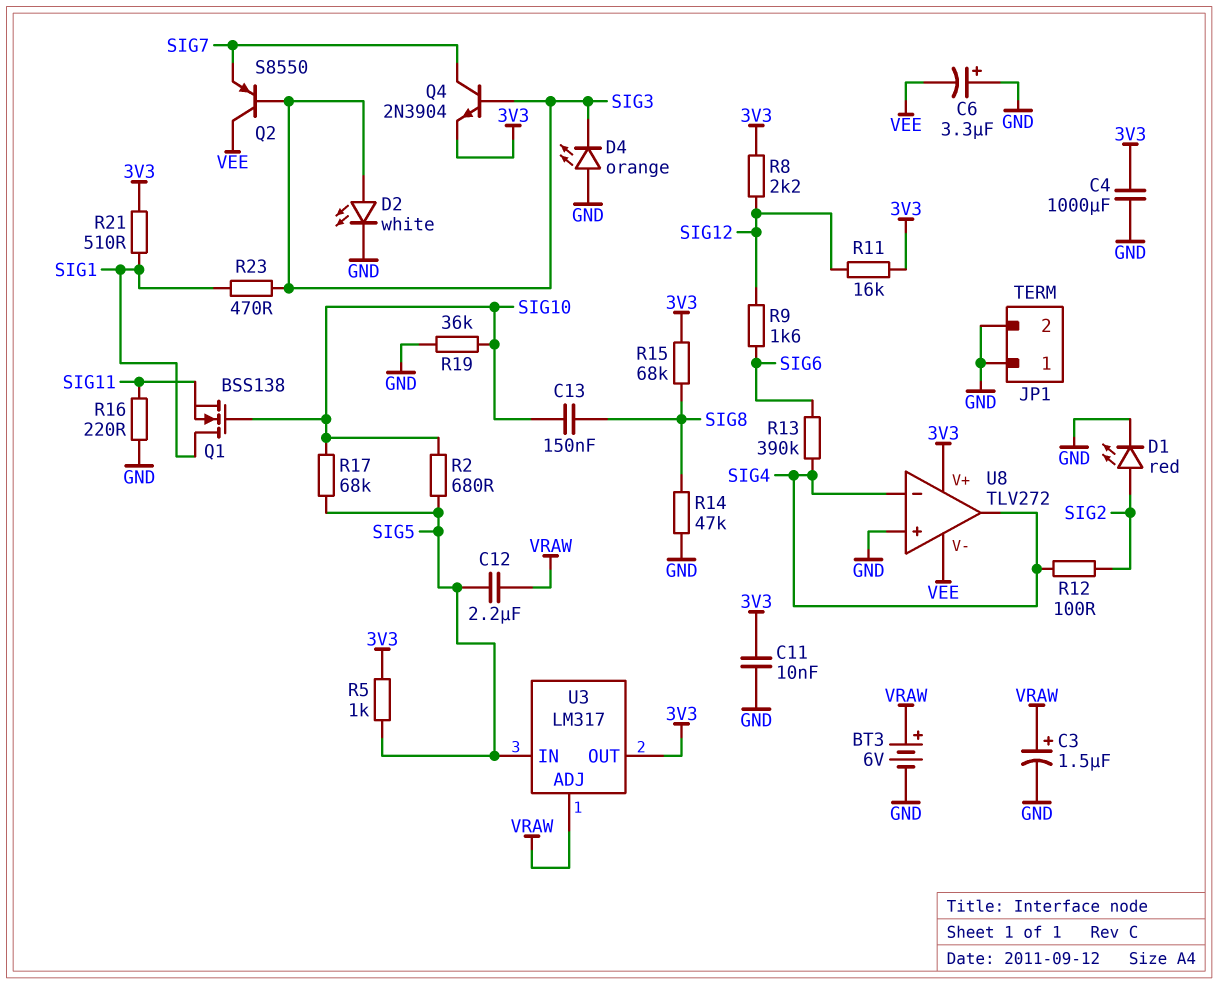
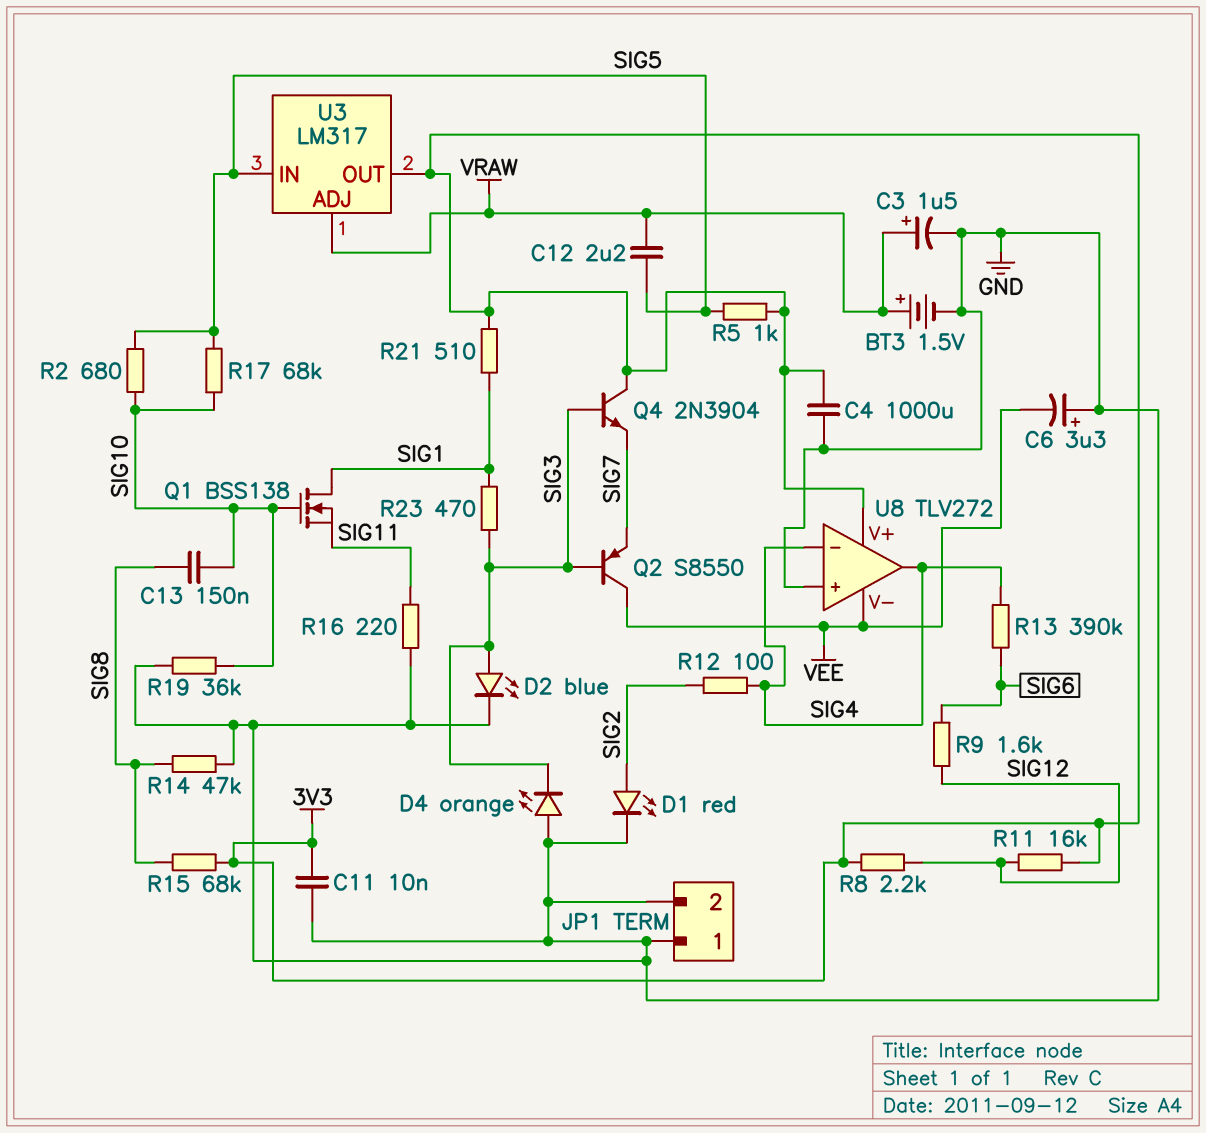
BT3: 6V (plus VRAW, minus GND) -> 1.5V (plus VRAW, minus GND)
D2: LED white (A SIG3, K GND) -> LED blue (A SIG3, K GND)
Q4: NPN 2N3904 (B SIG3, C SIG7, E 3V3) -> NPN 2N3904 (B SIG3, C 3V3, E SIG7)

